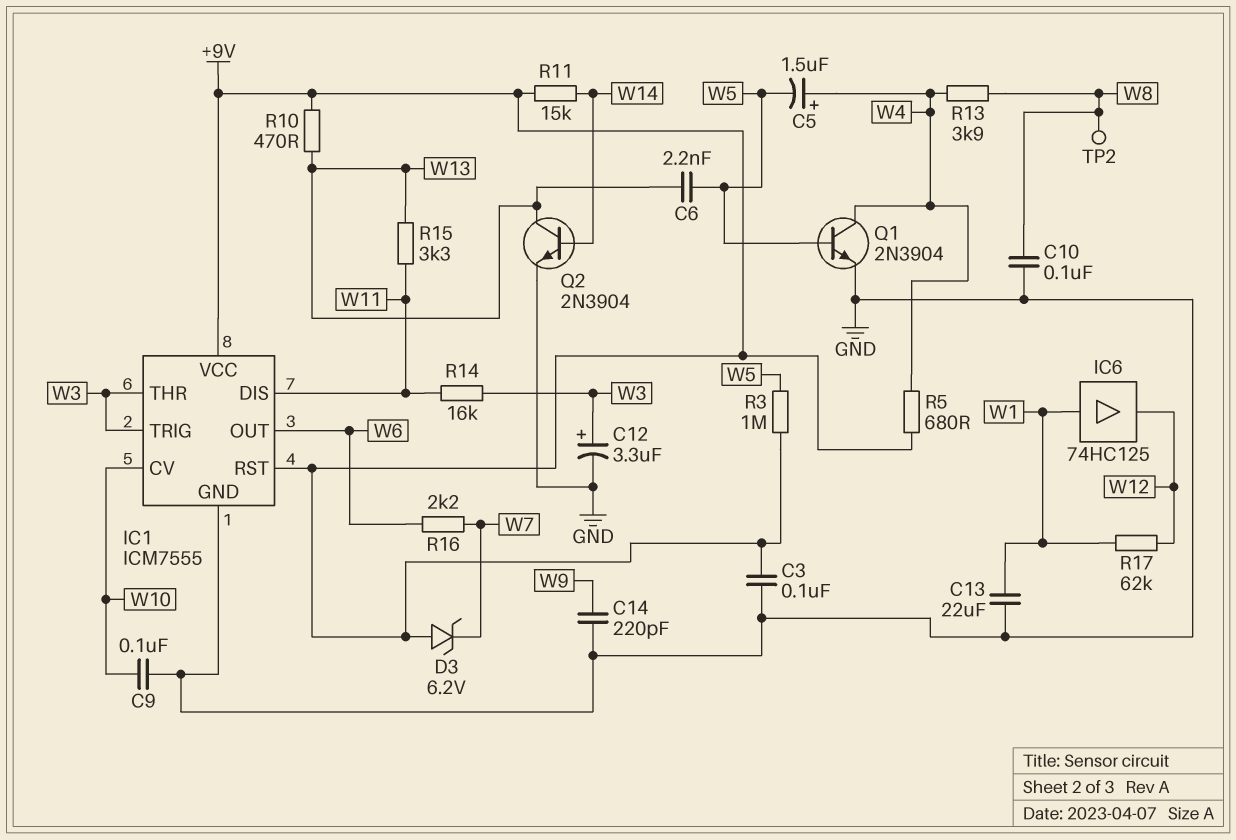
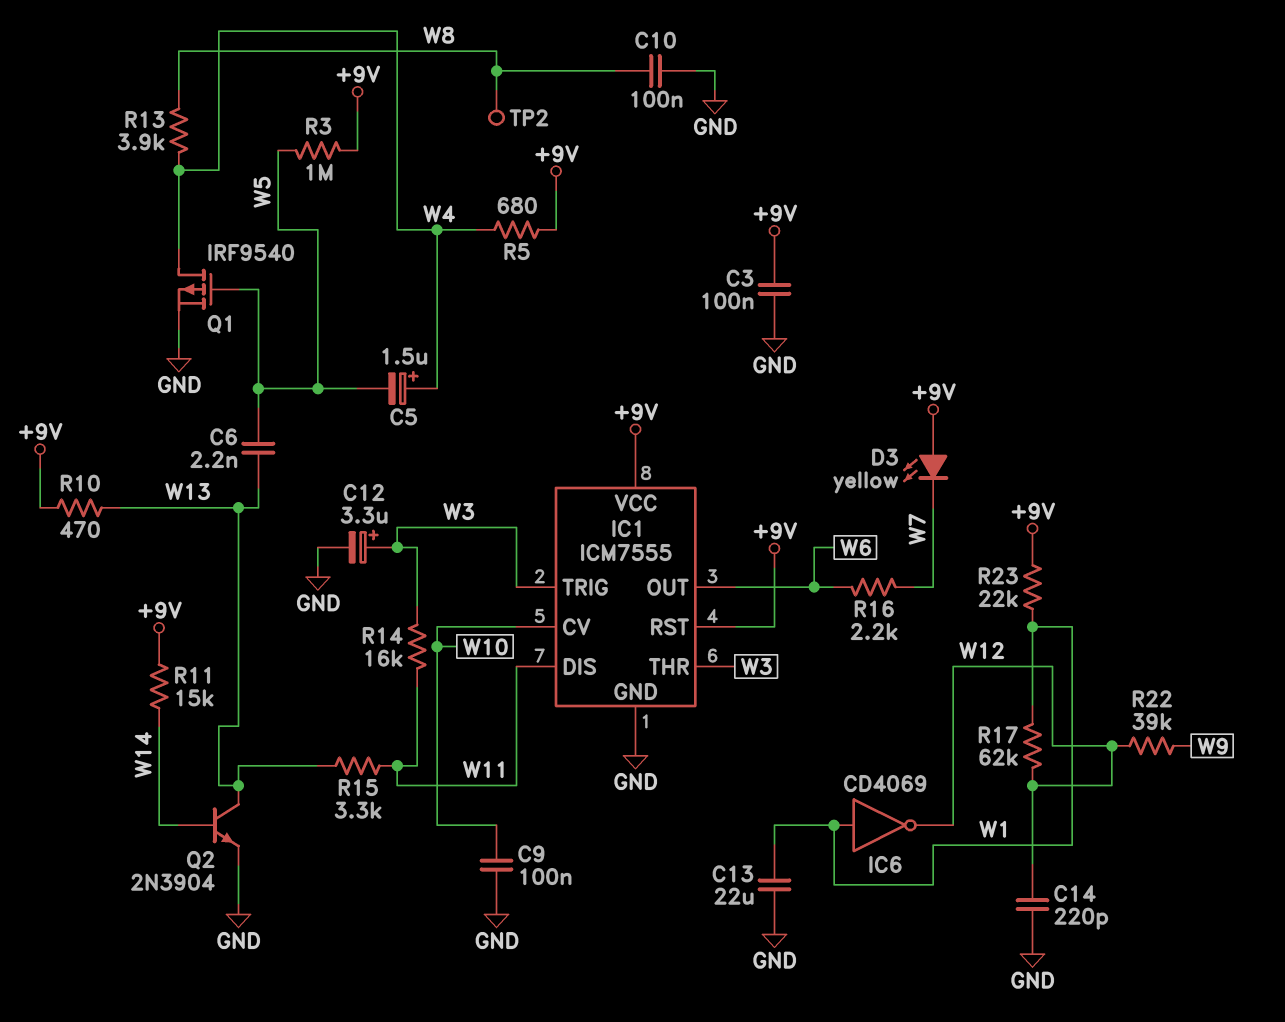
C14: 220pF (GND, W9) -> 220pF (GND, W12)
D3: zener 6.2V (A +9V, K W7) -> LED yellow (A +9V, K W7)
IC6: buffer 74HC125 (in W1, out W12) -> NOT CD4069 (in W1, out W12)
Q1: NPN 2N3904 (B W5, C W4, E GND) -> PMOS IRF9540 (G W5, D W4, S GND)
R22: none -> 39k (W9, W12)
R23: none -> 22k (+9V, W1)

